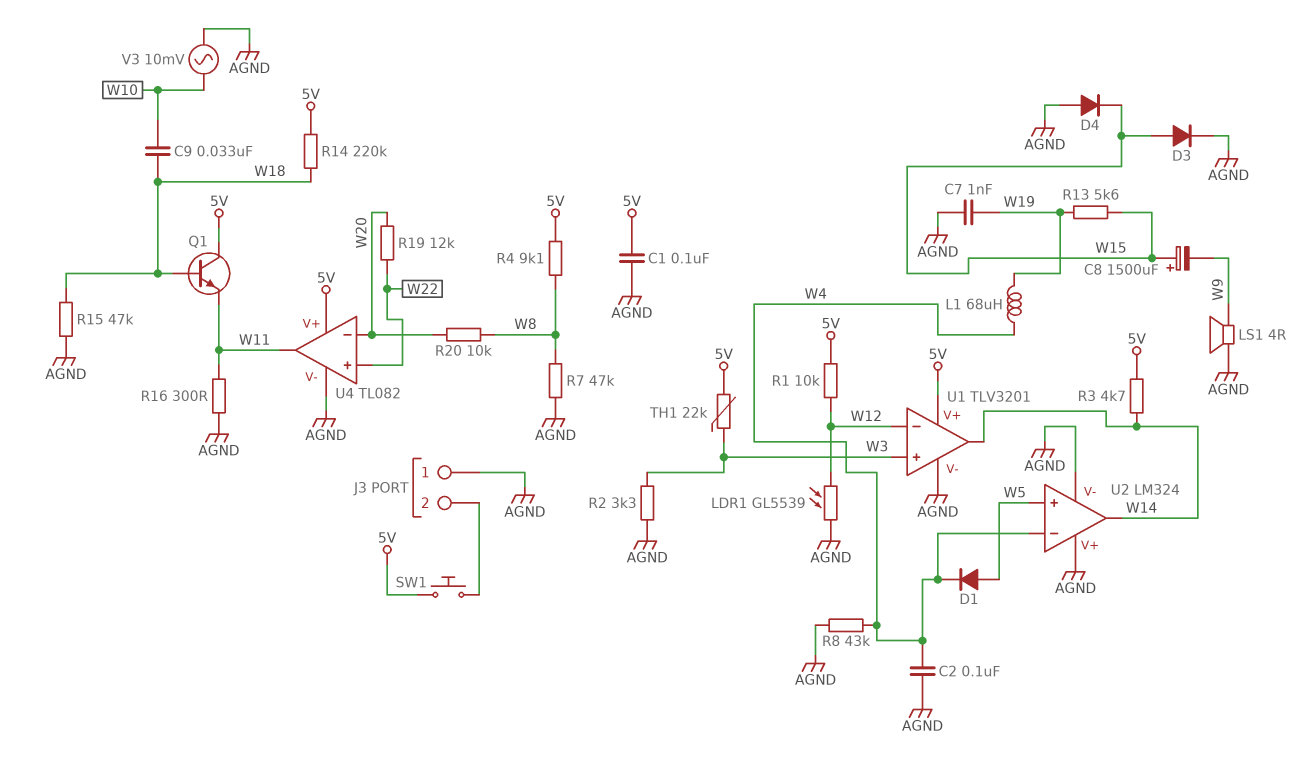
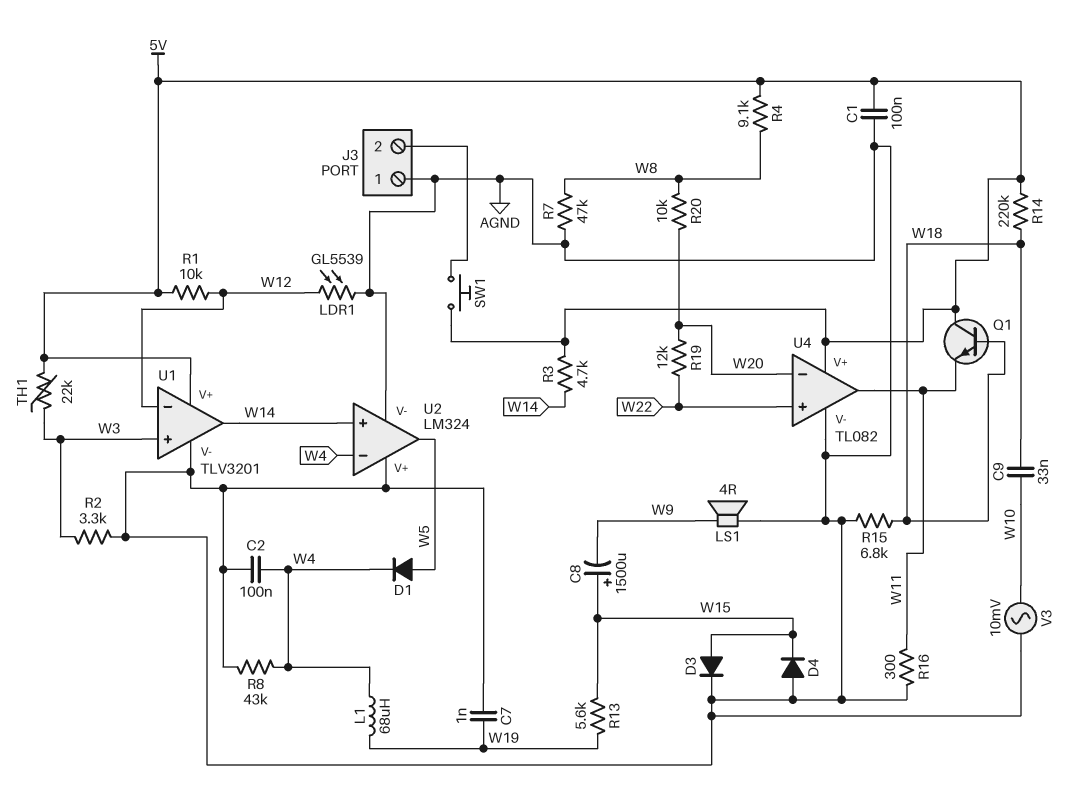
R15: 47k (AGND, W18) -> 6.8k (AGND, W18)
U2 pin in+: W5 -> W14
U2 pin out: W14 -> W5

